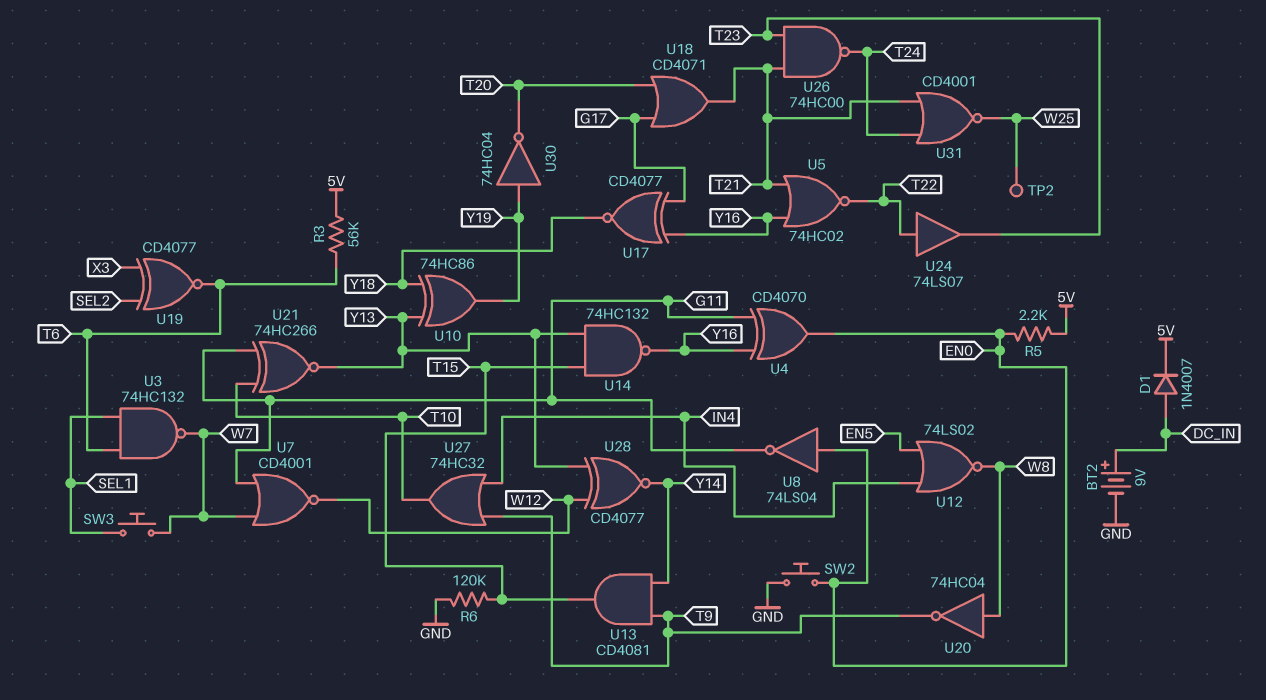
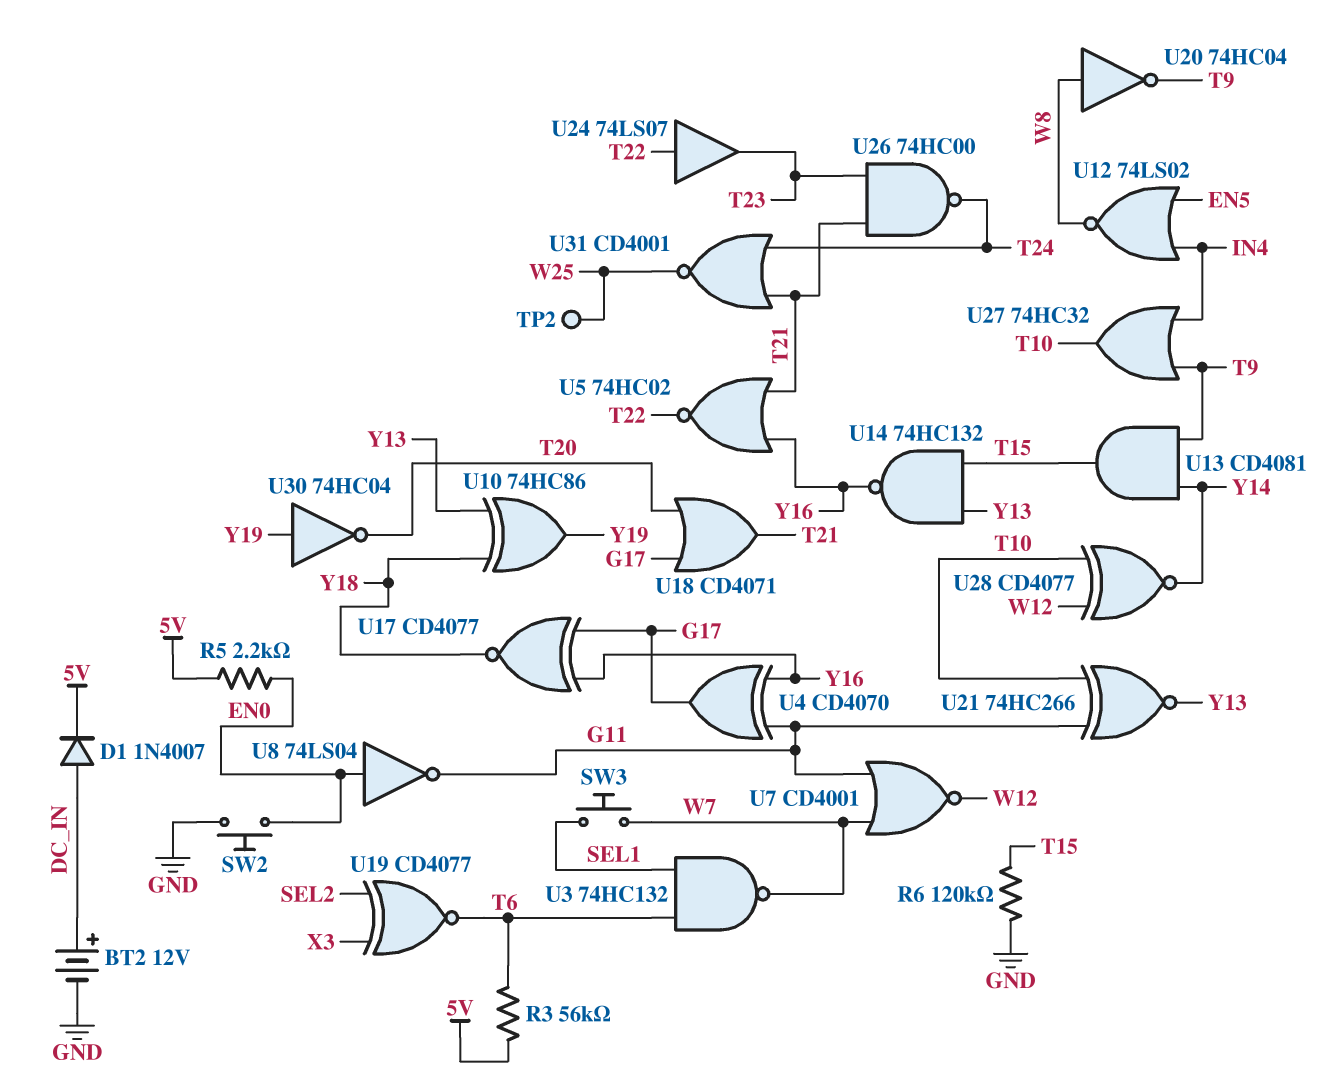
BT2: 9V (plus DC_IN, minus GND) -> 12V (plus DC_IN, minus GND)
U4: XOR CD4070 (in G11, in Y16, out EN0) -> XOR CD4070 (in G11, in Y16, out G17)
U28: XNOR CD4077 (in W12, in Y13, out Y14) -> XNOR CD4077 (in T10, in W12, out Y14)

